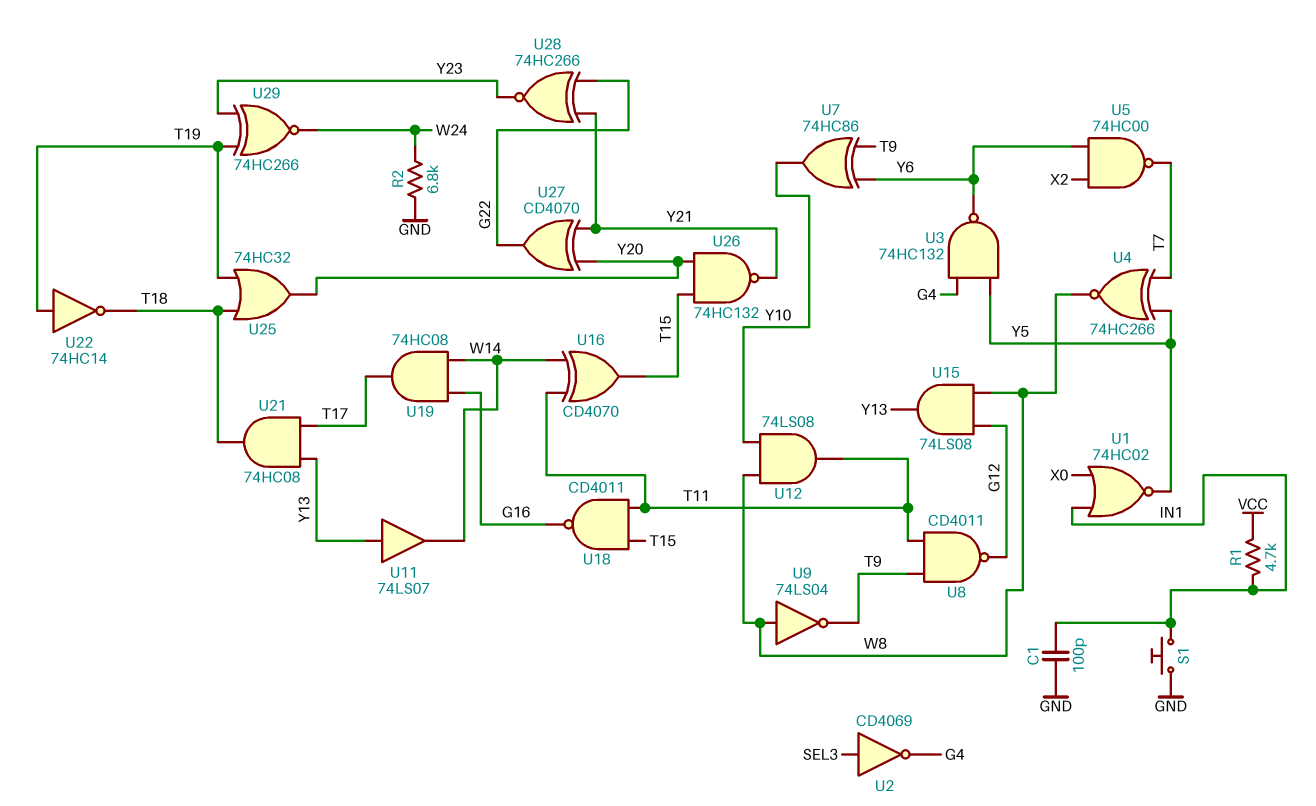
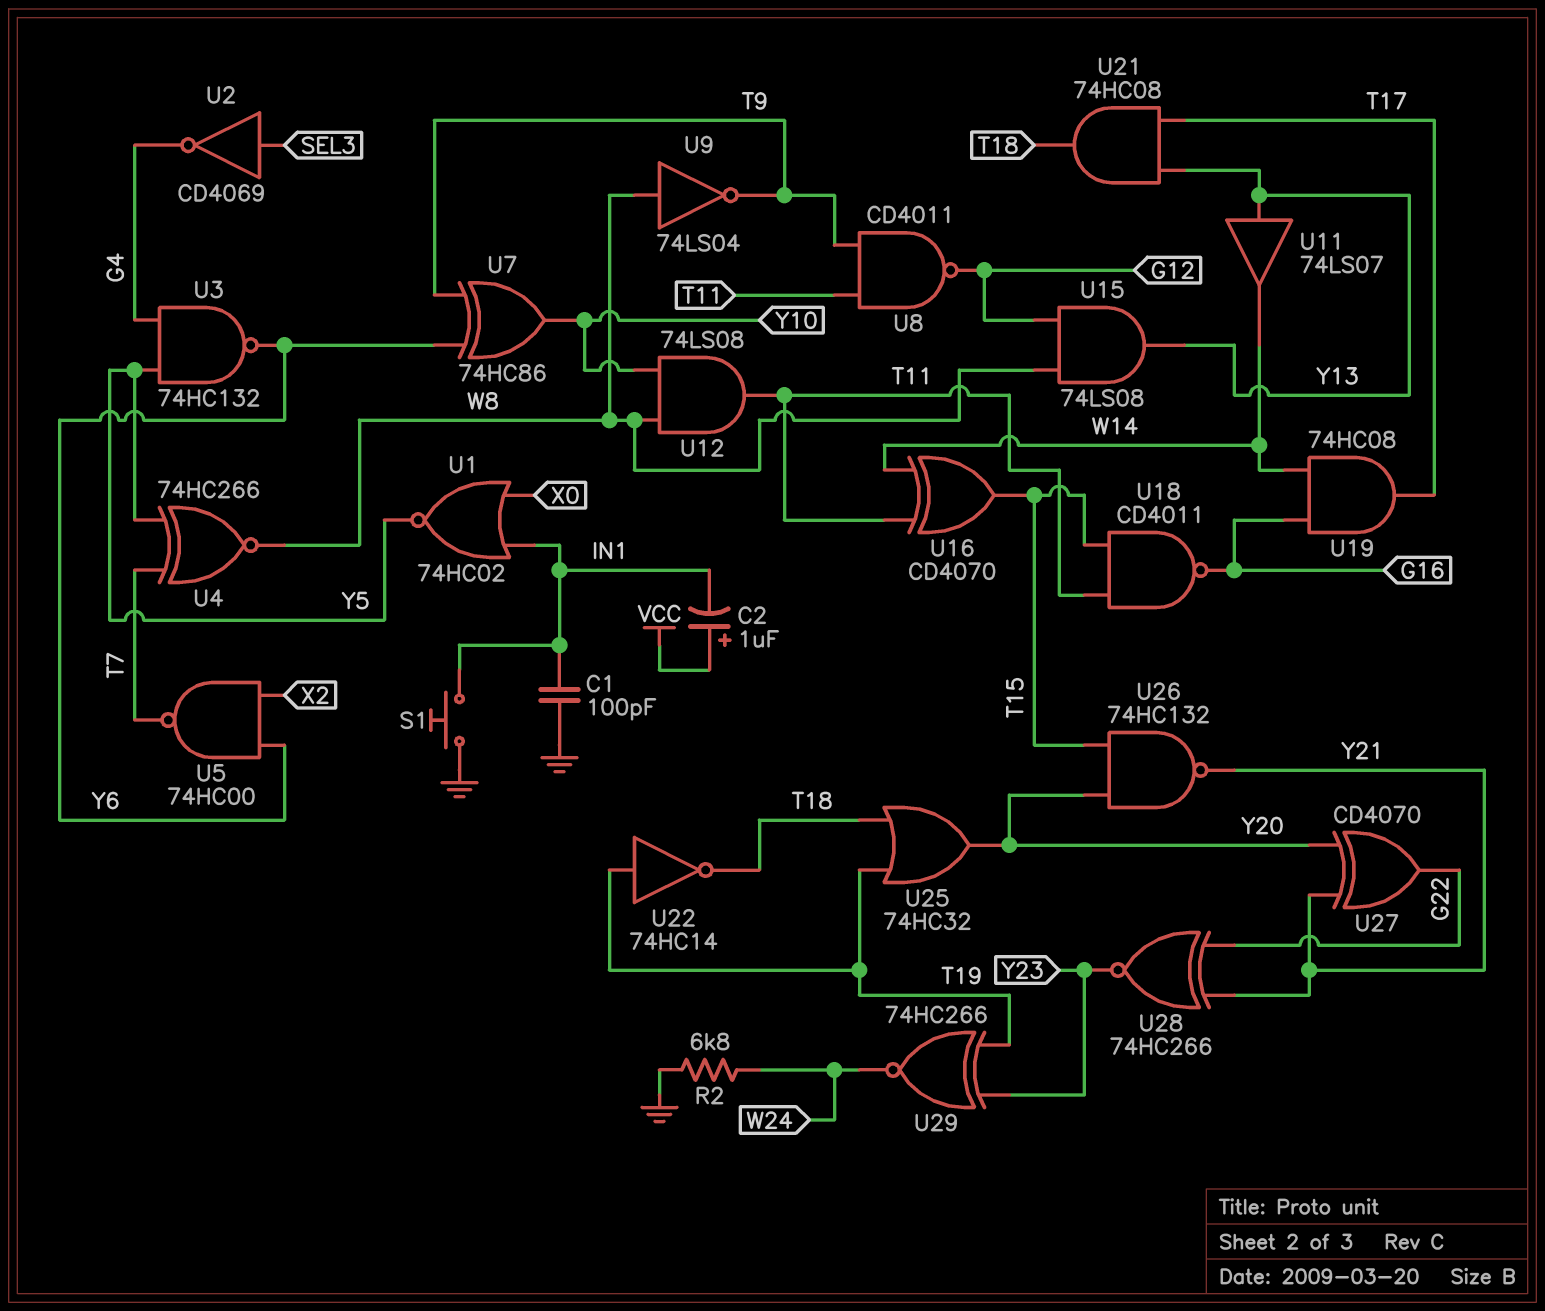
C2: none -> 1uF (plus VCC, minus IN1)
R1: 4.7k (IN1, VCC) -> none

